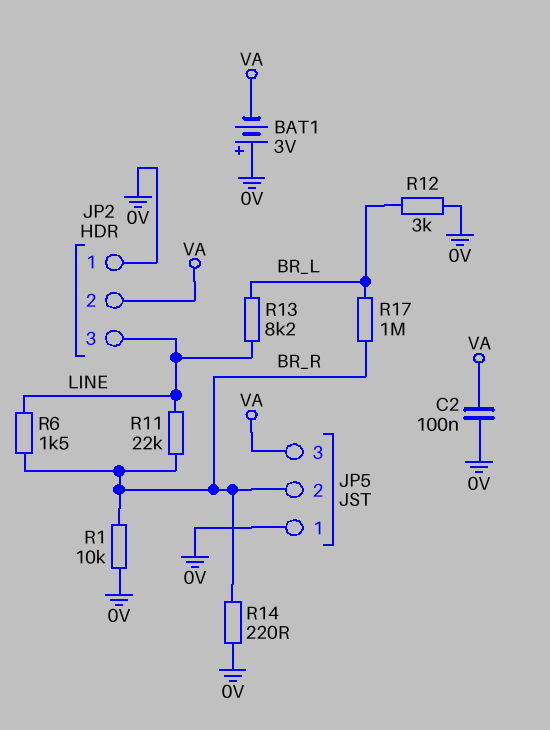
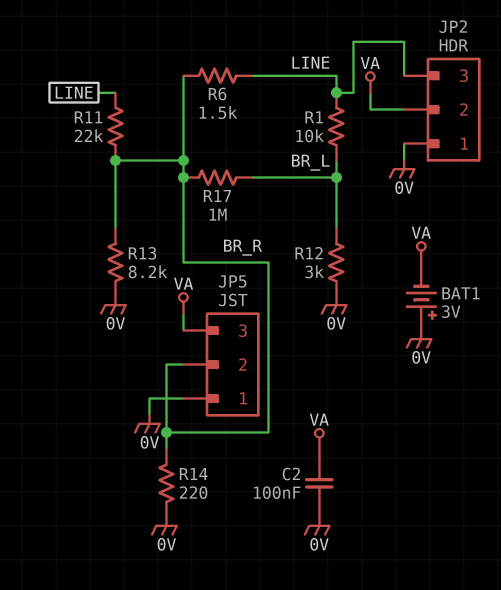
R1: 10k (0V, BR_R) -> 10k (BR_L, LINE)
R13: 8.2k (BR_L, LINE) -> 8.2k (0V, BR_R)

